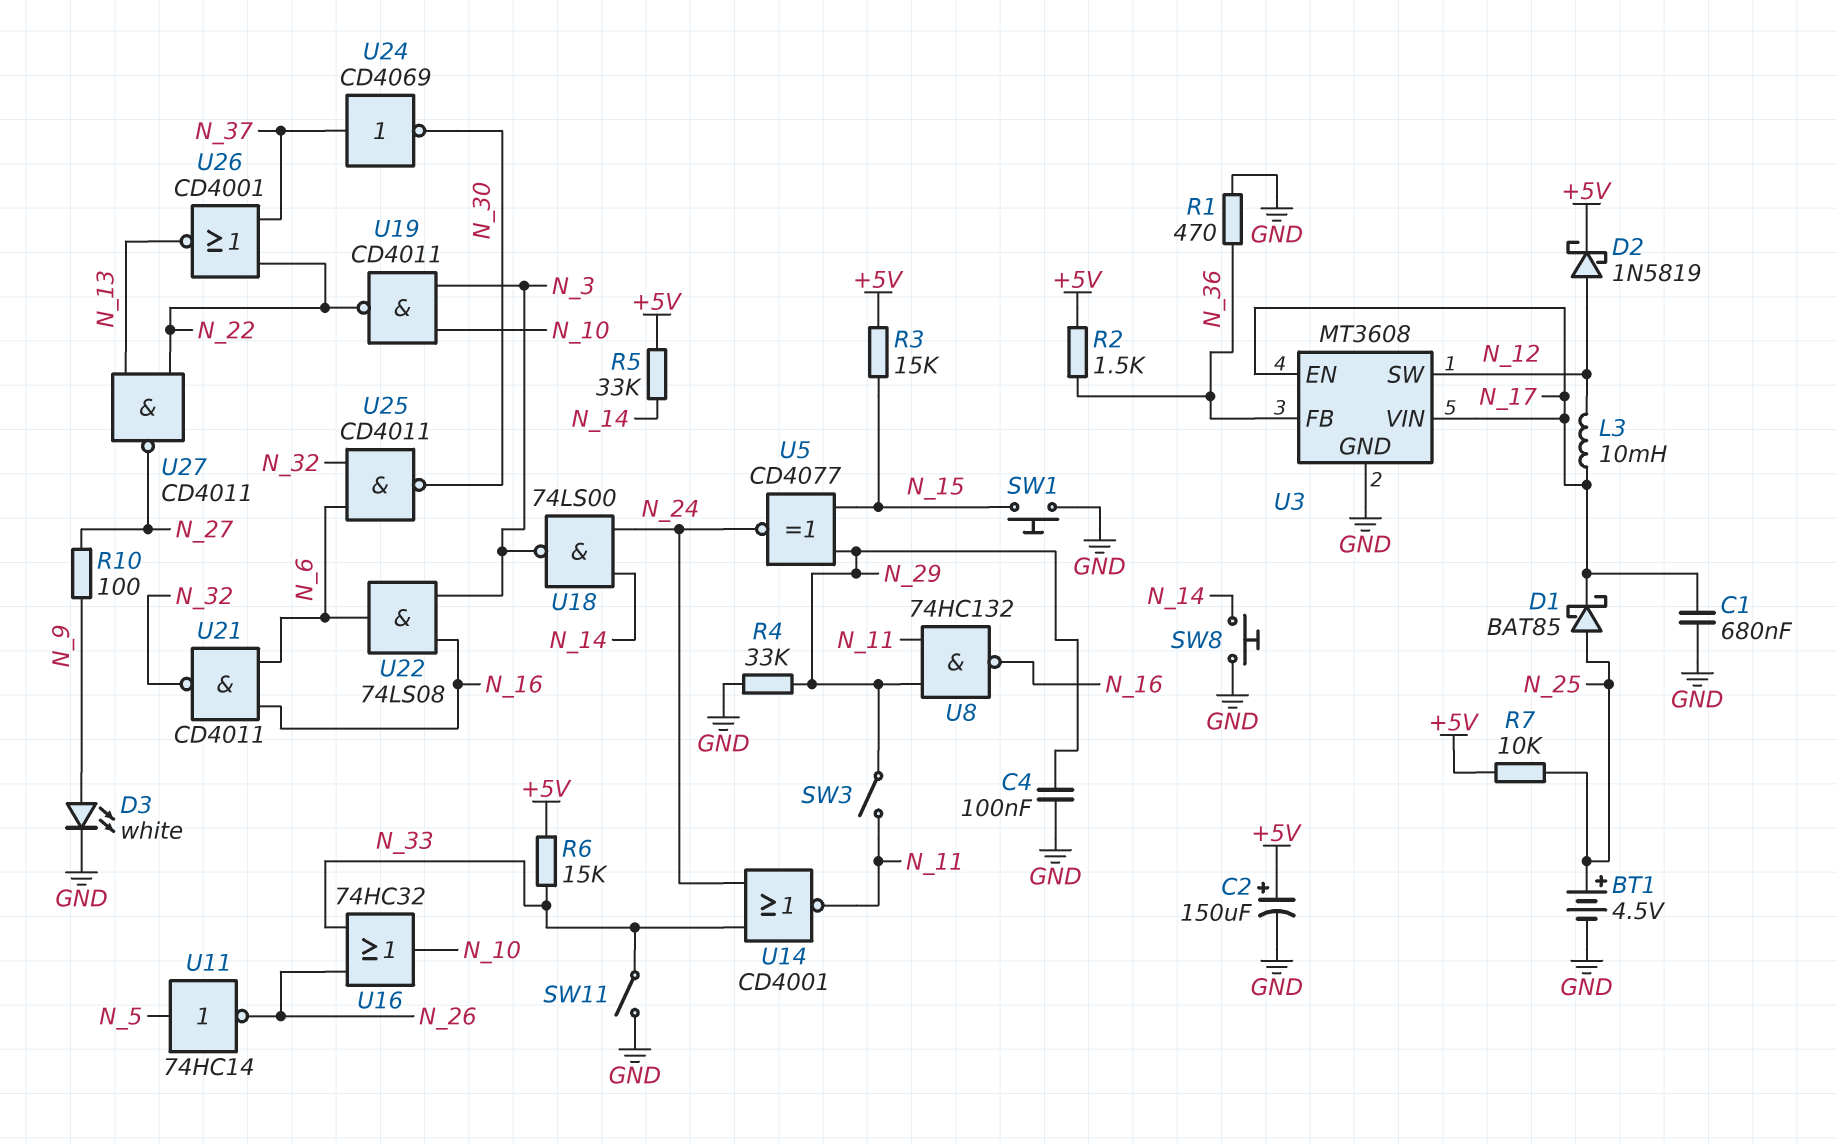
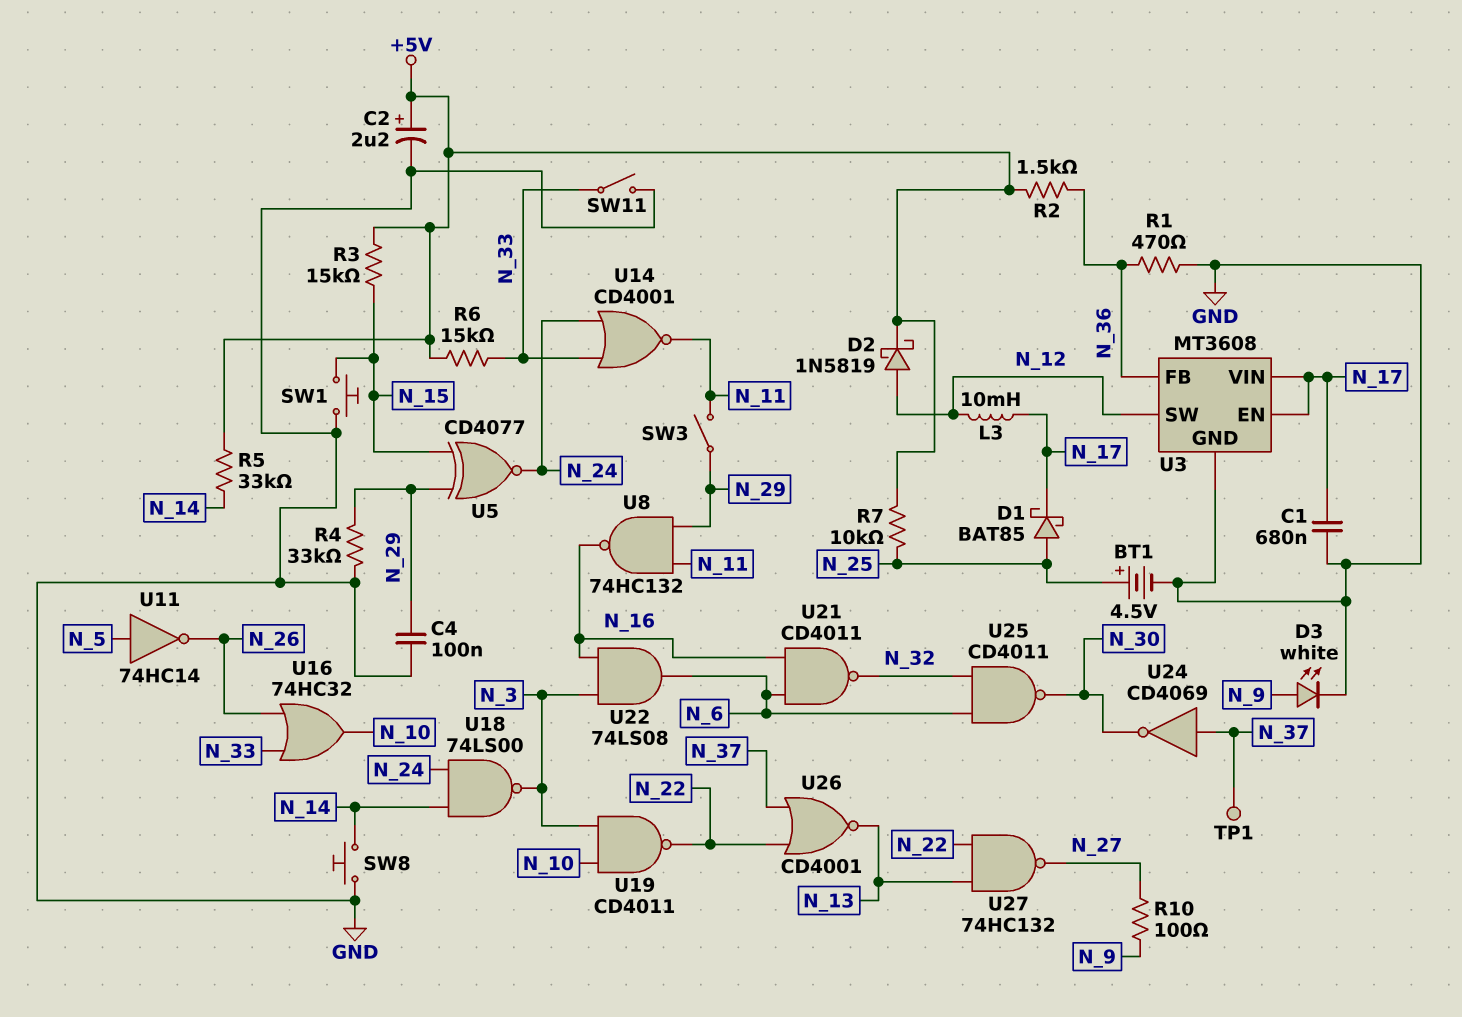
C2: 150uF (plus +5V, minus GND) -> 2.2uF (plus +5V, minus GND)
TP1: none -> test point (N_37)
U27: NAND CD4011 (in N_13, in N_22, out N_27) -> NAND 74HC132 (in N_13, in N_22, out N_27)

